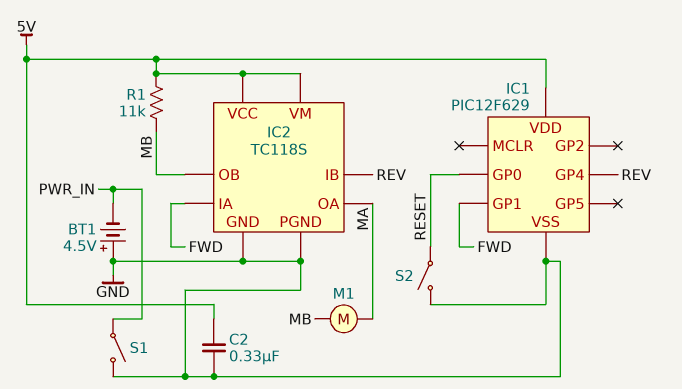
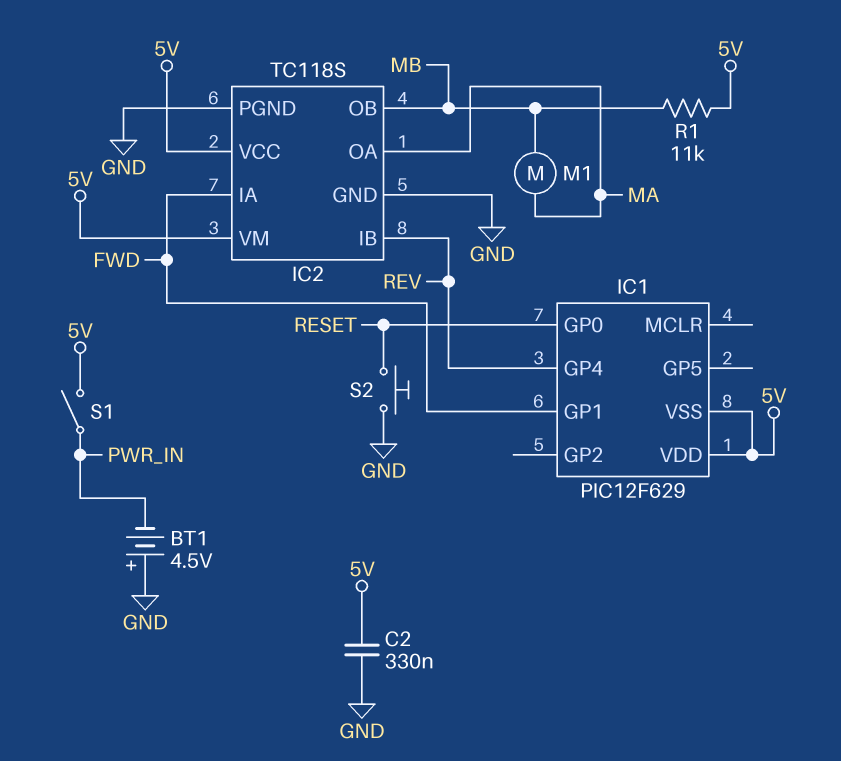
IC1 pin VSS: GND -> 5V
S1: switch (GND, PWR_IN) -> switch (5V, PWR_IN)
S2: switch (GND, RESET) -> button (GND, RESET)

